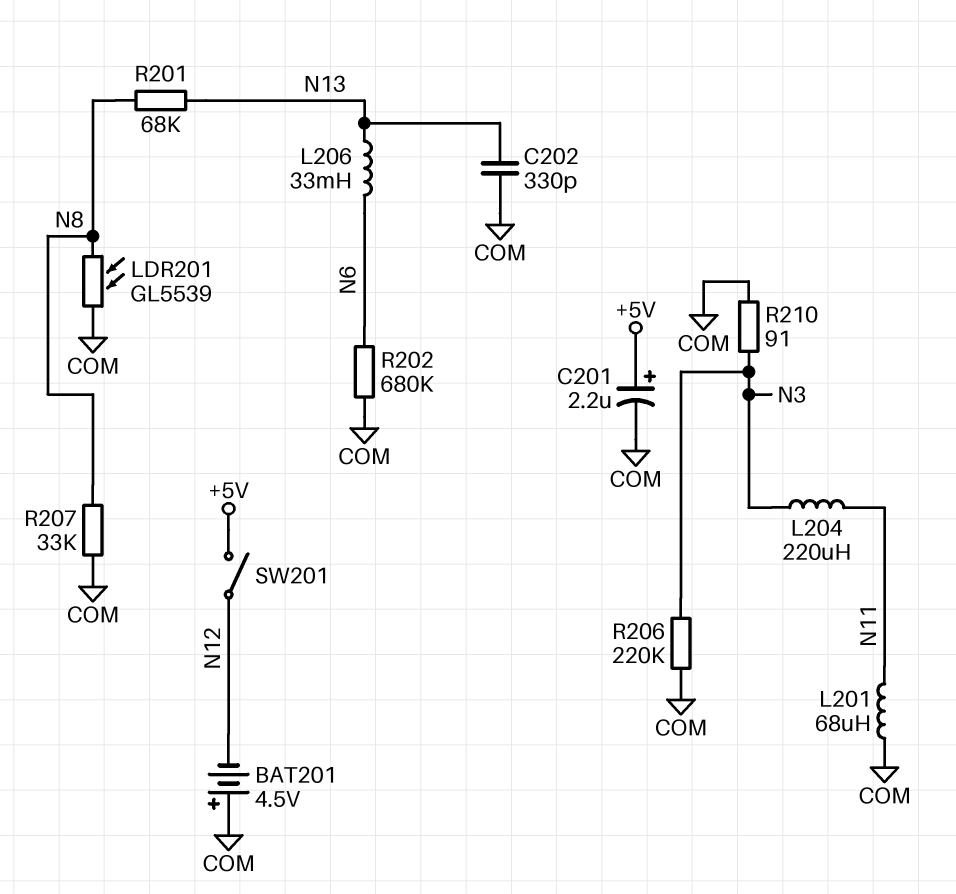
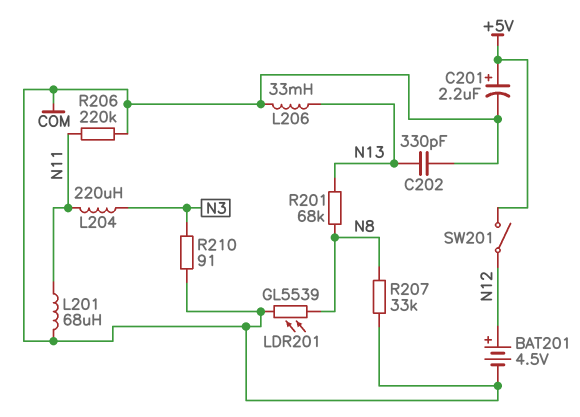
BAT201: 4.5V (plus COM, minus N12) -> 4.5V (plus N12, minus COM)
L206: 33mH (N6, N13) -> 33mH (COM, N13)
R202: 680k (COM, N6) -> none
R206: 220k (COM, N3) -> 220k (COM, N11)

